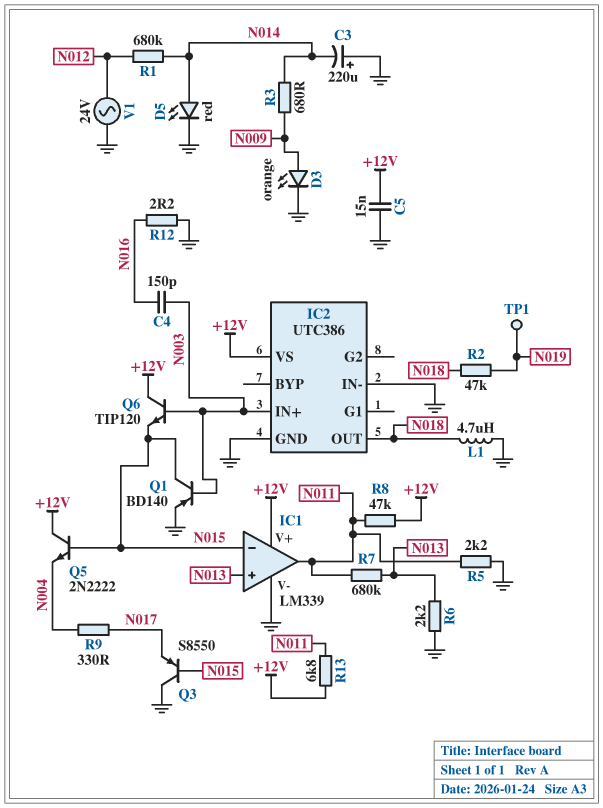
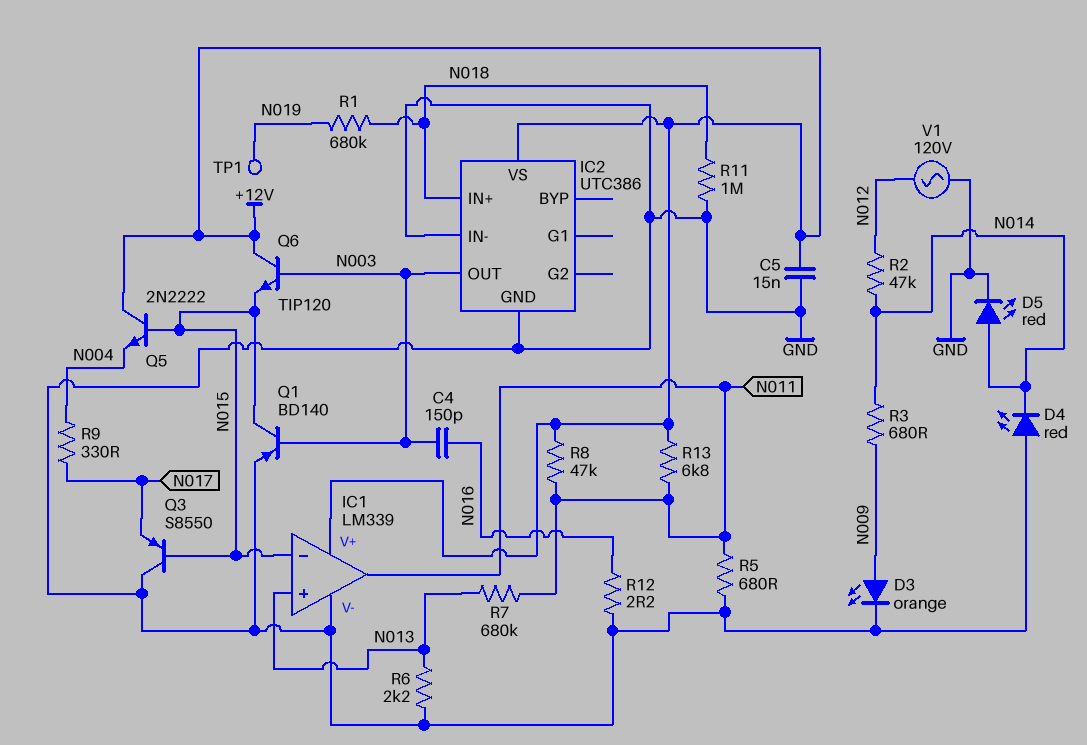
C3: 220uF (plus GND, minus N014) -> none
D4: none -> LED red (A GND, K N014)
IC2 pin IN+: N003 -> N018
IC2 pin OUT: N018 -> N003
L1: 4.7uH (GND, N018) -> none
R1: 680k (N012, N014) -> 680k (N018, N019)
R2: 47k (N018, N019) -> 47k (N012, N014)
R5: 2.2k (GND, N011) -> 680 (GND, N011)
R11: none -> 1M (GND, N018)
V1: AC 24V (GND, N012) -> AC 120V (GND, N012)

